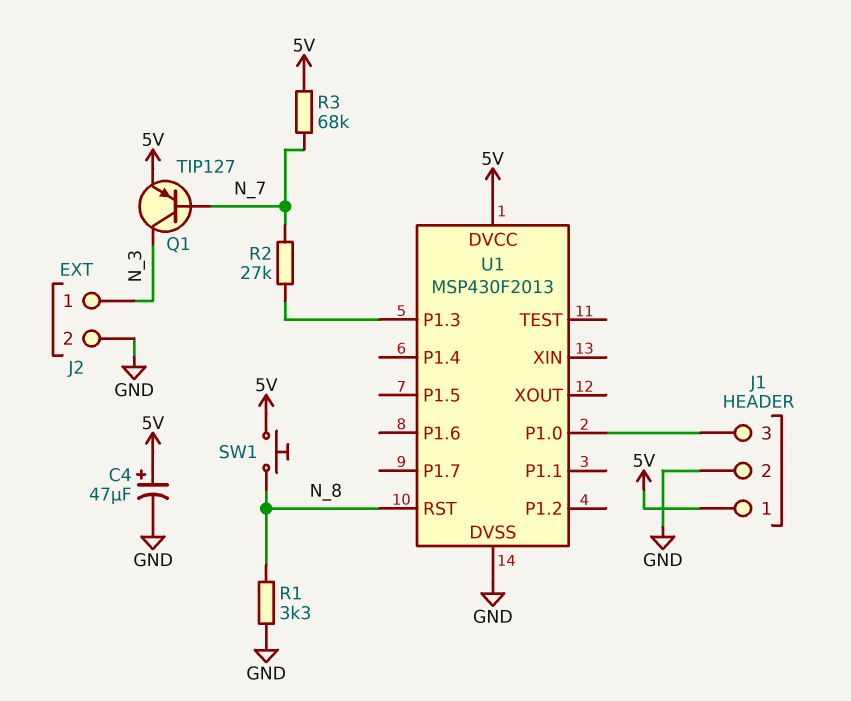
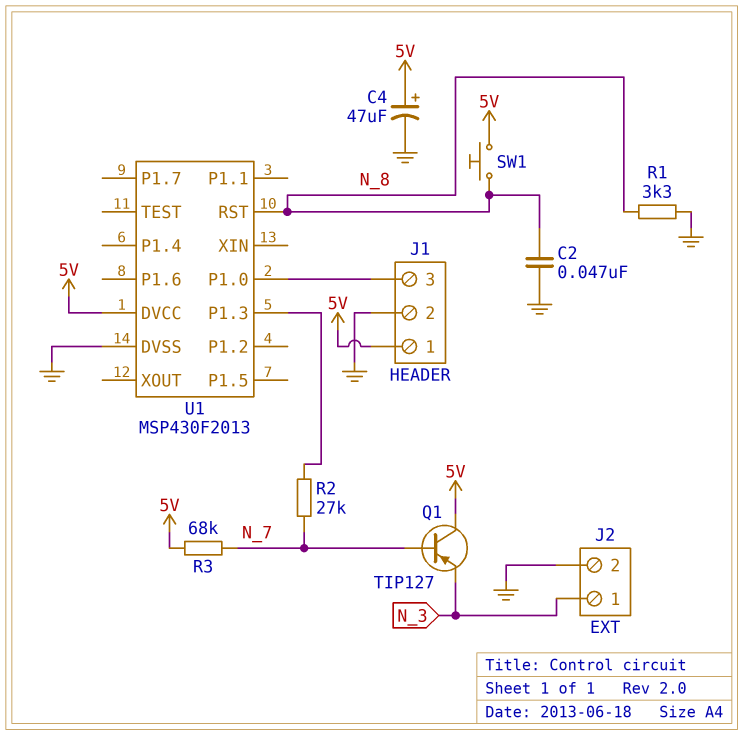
C2: none -> 47nF (GND, N_8)
Q1: PNP TIP127 (B N_7, C N_3, E 5V) -> PNP TIP127 (B N_7, C 5V, E N_3)

